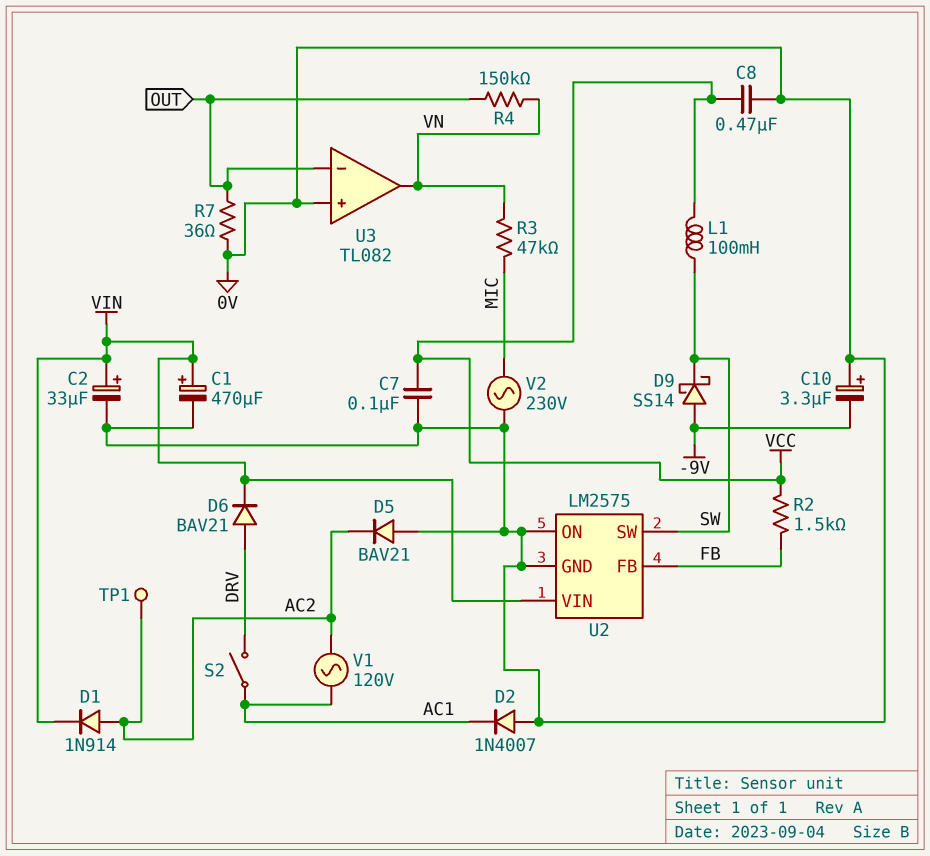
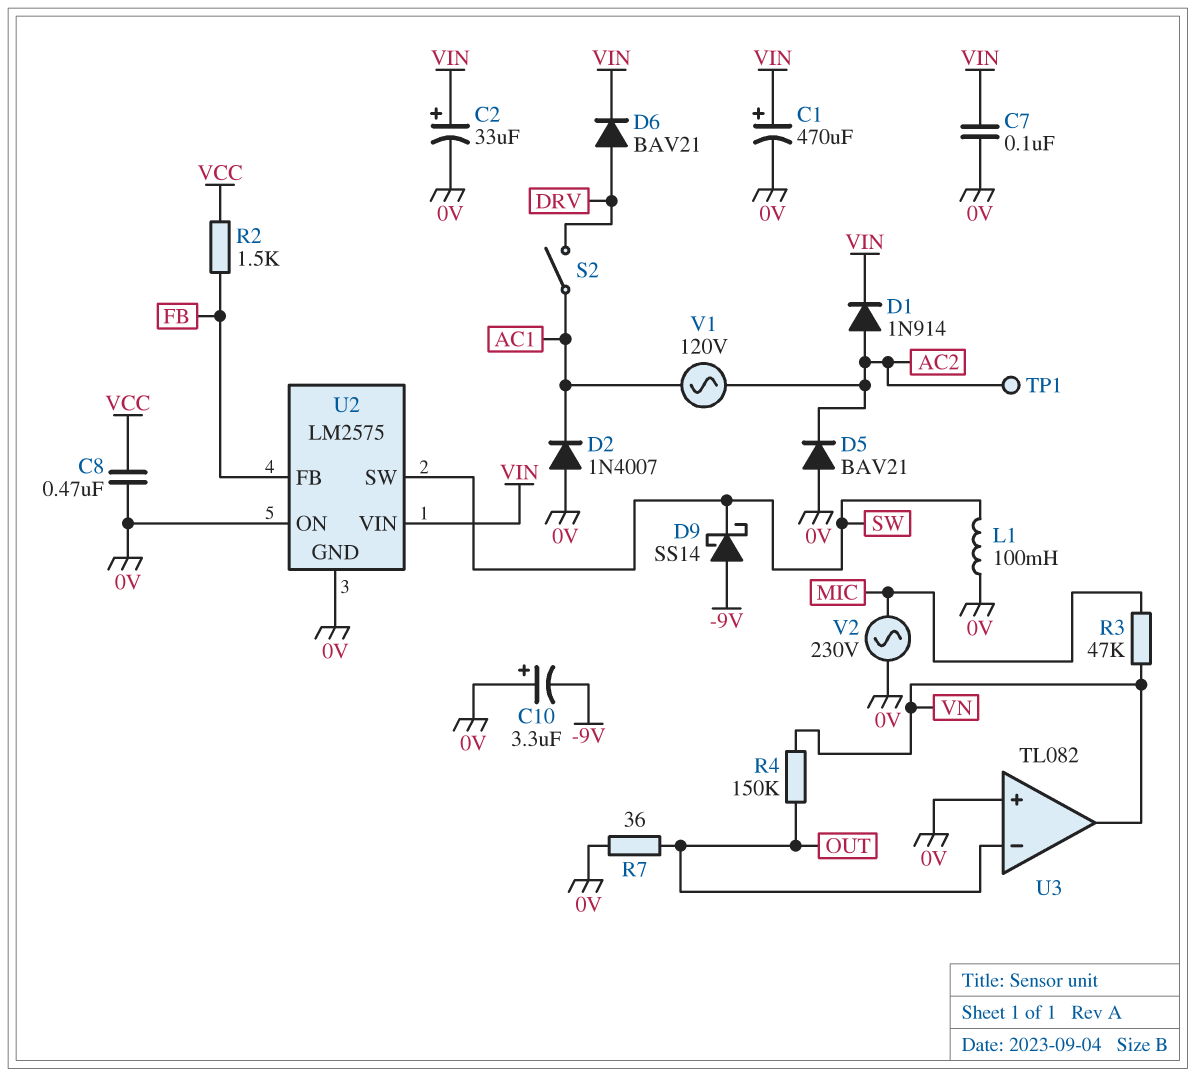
C7: 100nF (0V, VCC) -> 100nF (0V, VIN)
L1: 100mH (SW, VCC) -> 100mH (0V, SW)

